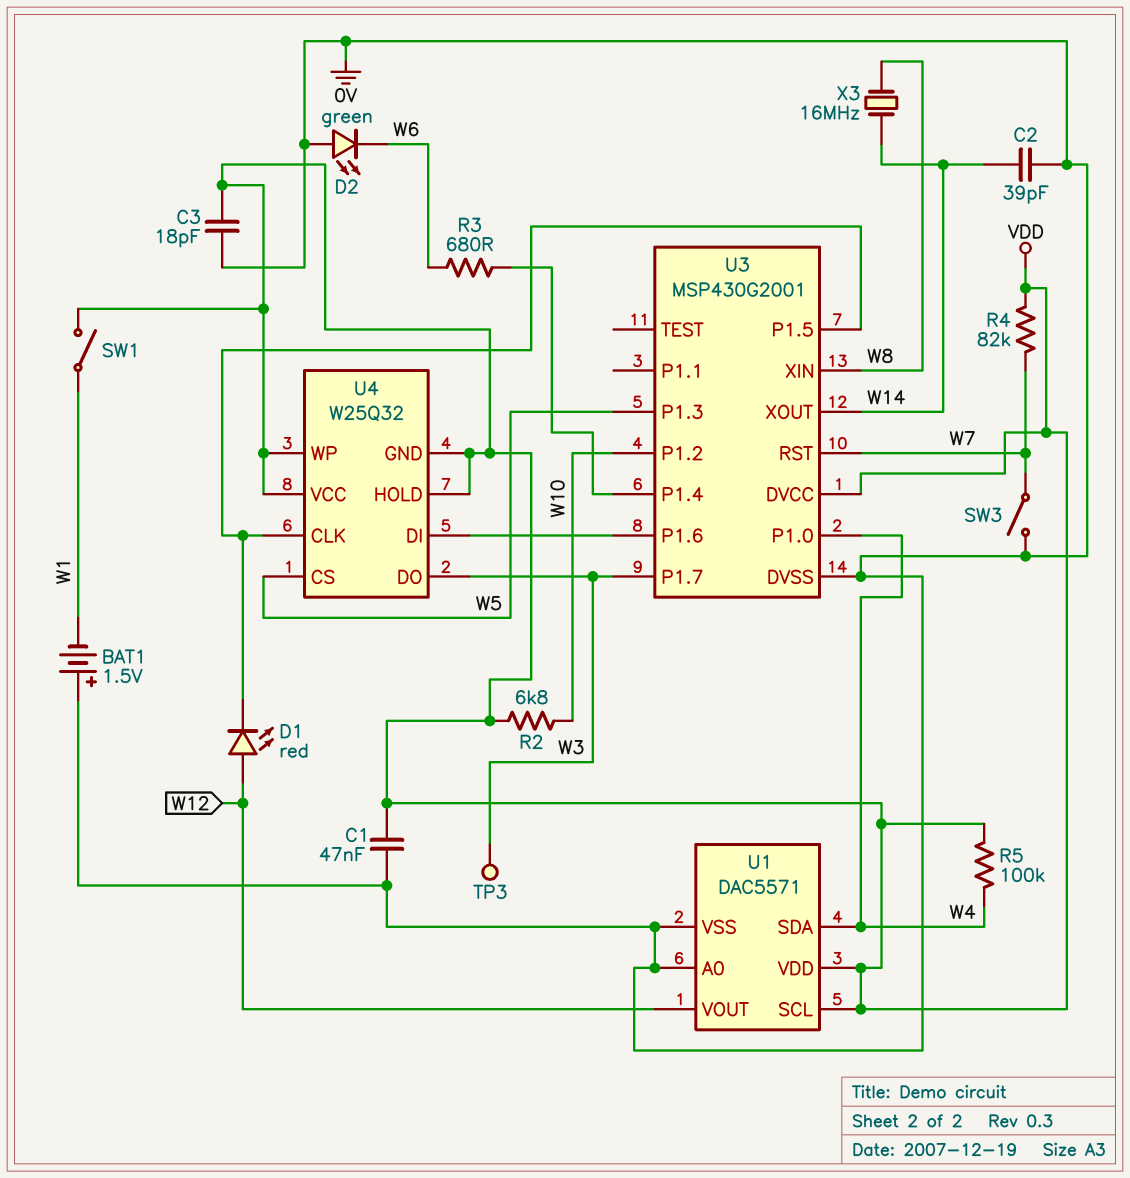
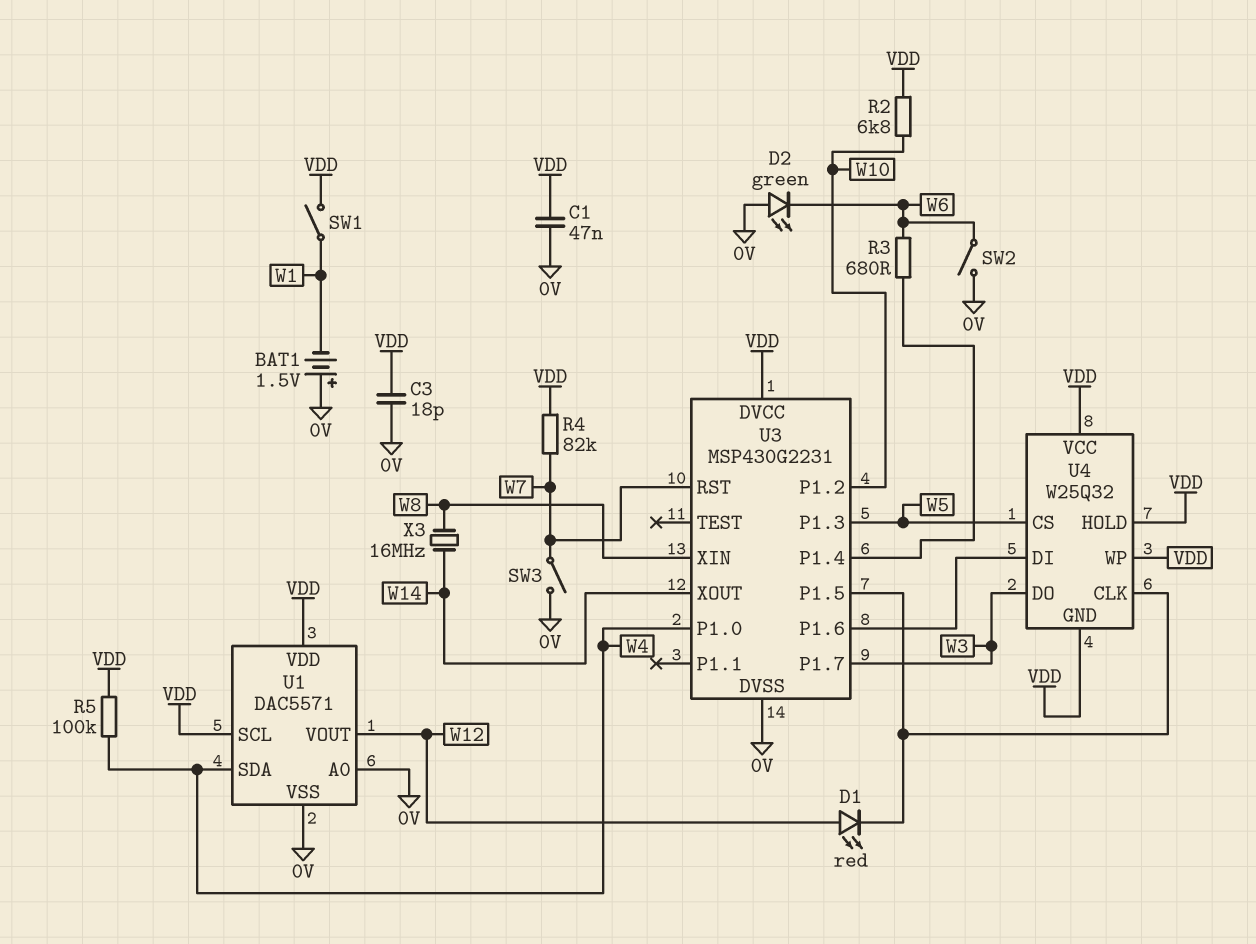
C2: 39pF (0V, W14) -> none
SW2: none -> switch (0V, W6)
TP3: test point (W3) -> none
U3: MSP430G2001 -> MSP430G2231

